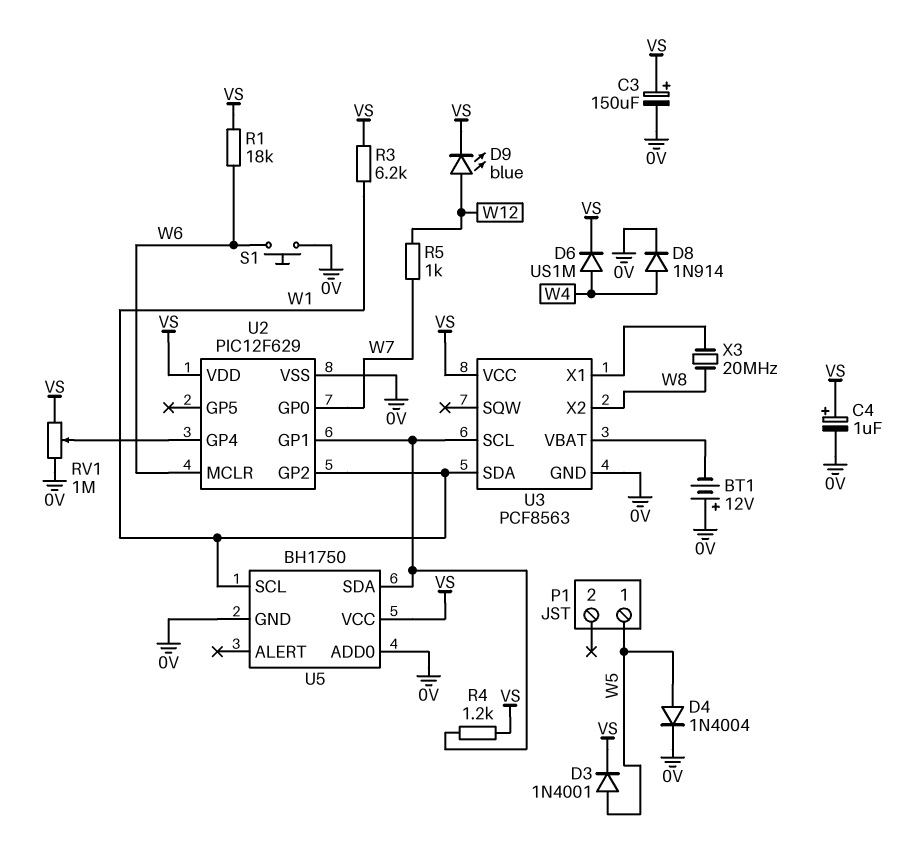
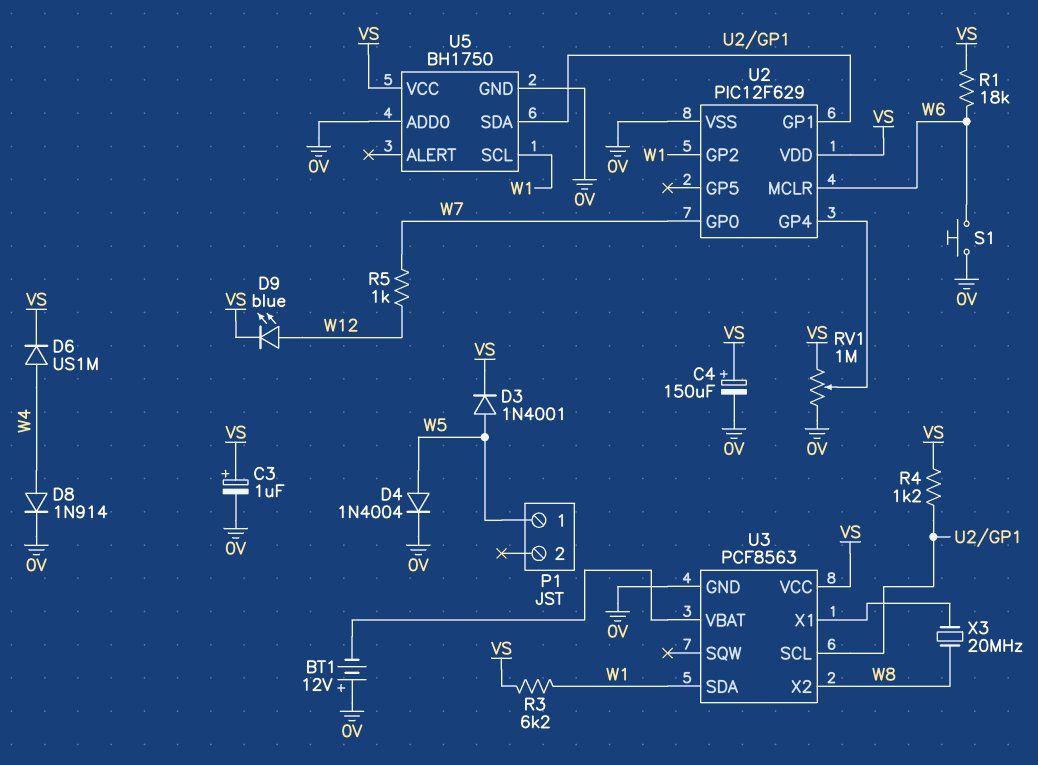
C3: 150uF (plus VS, minus 0V) -> 1uF (plus VS, minus 0V)
C4: 1uF (plus VS, minus 0V) -> 150uF (plus VS, minus 0V)

